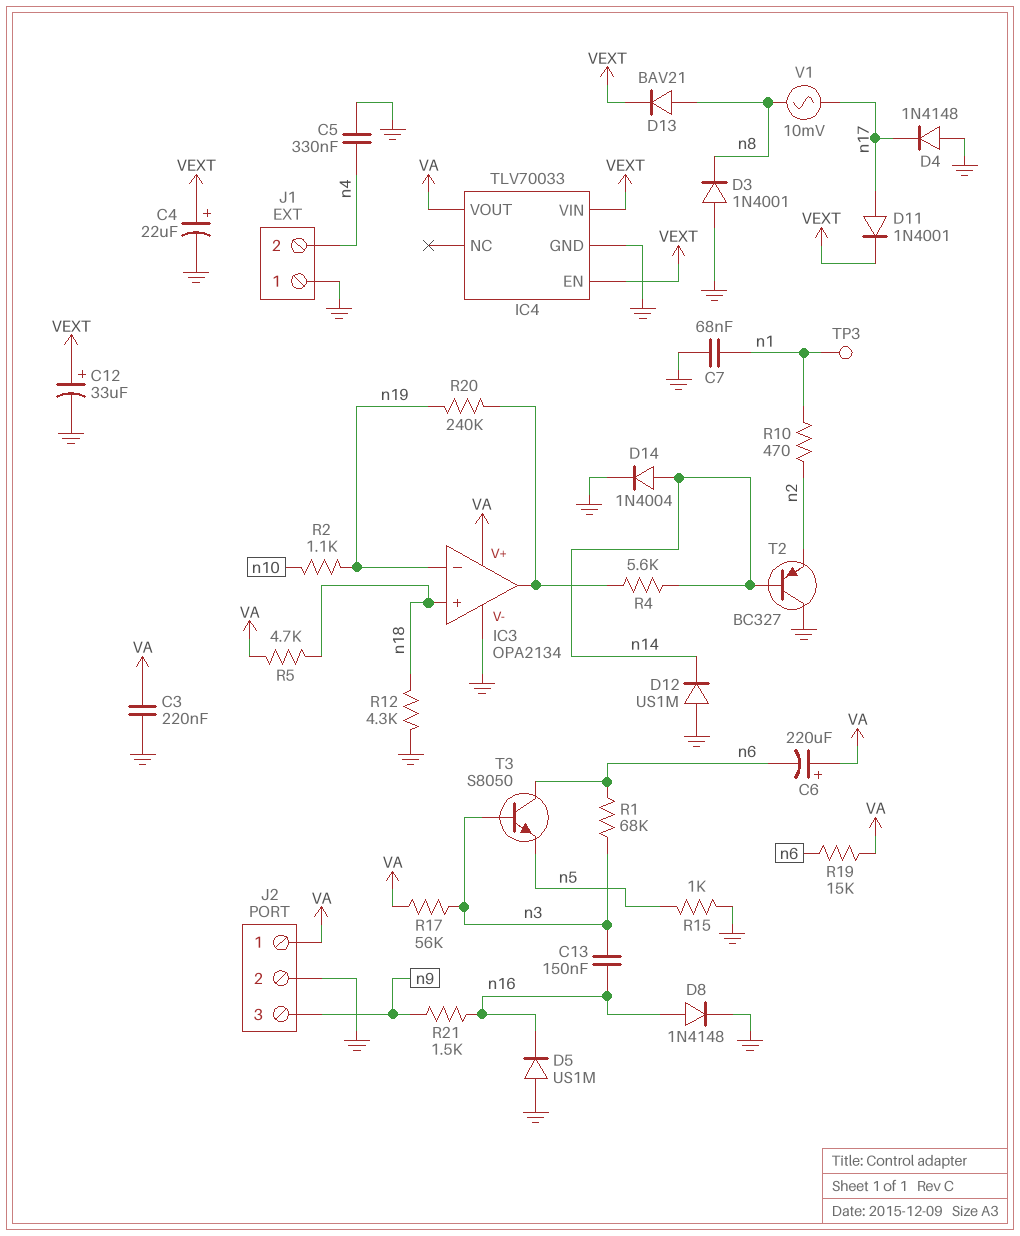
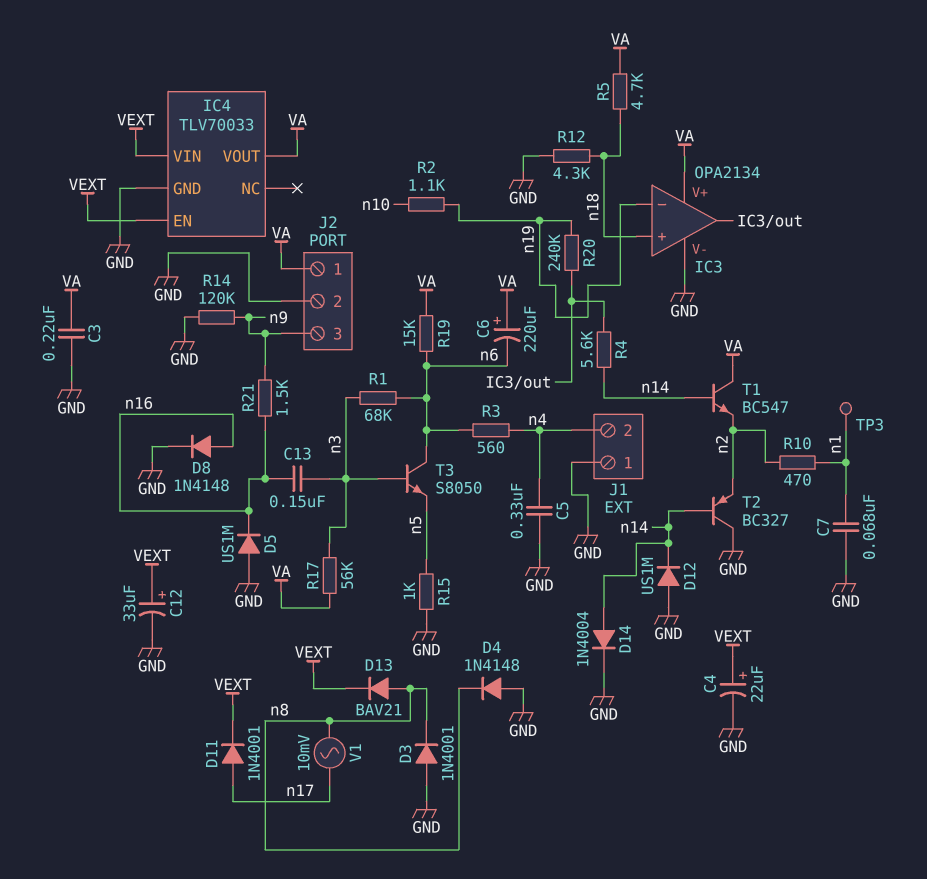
D4: diode 1N4148 (A GND, K n17) -> diode 1N4148 (A GND, K n8)
R3: none -> 560 (n4, n6)
R14: none -> 120k (GND, n9)
T1: none -> NPN BC547 (B n14, C VA, E n2)

